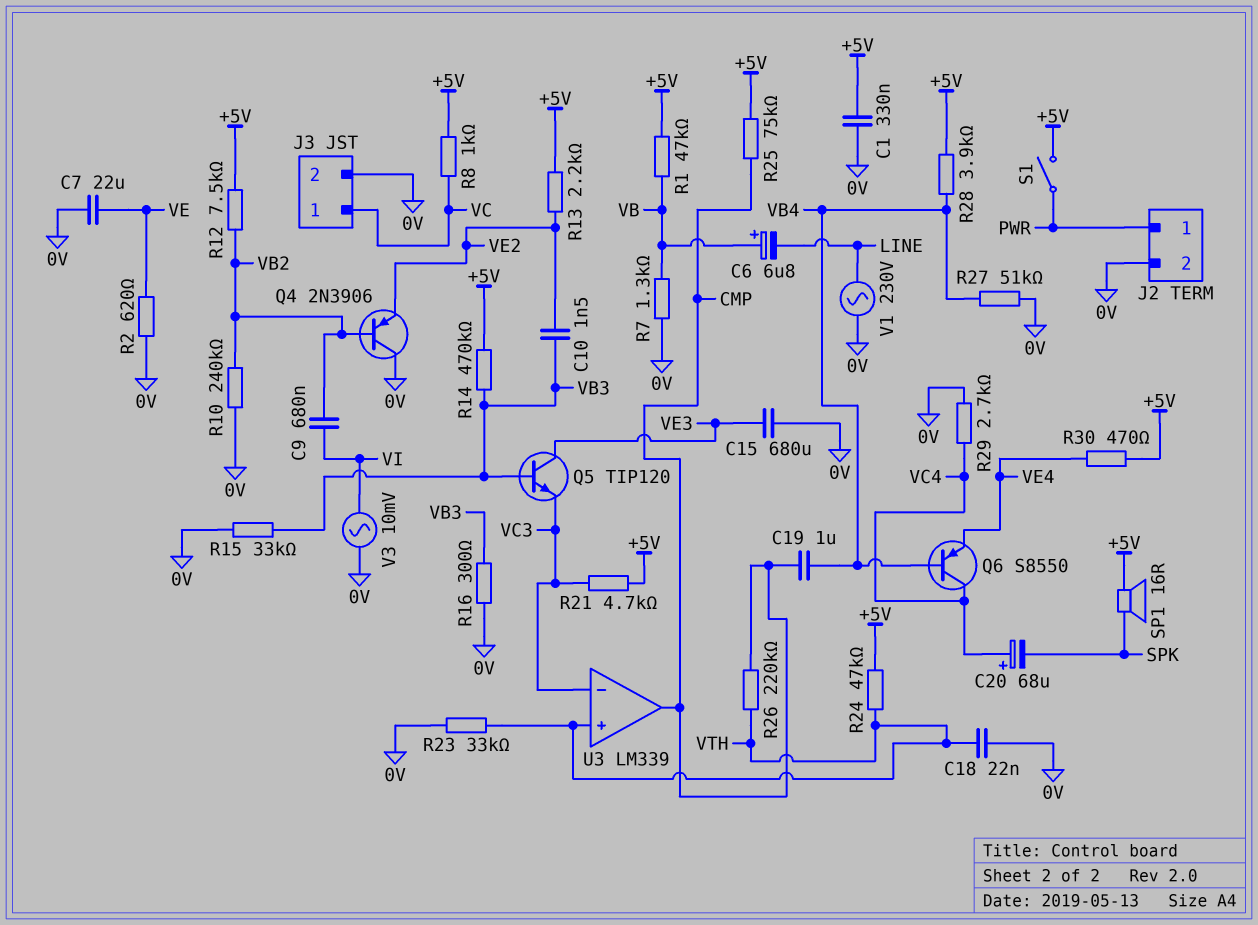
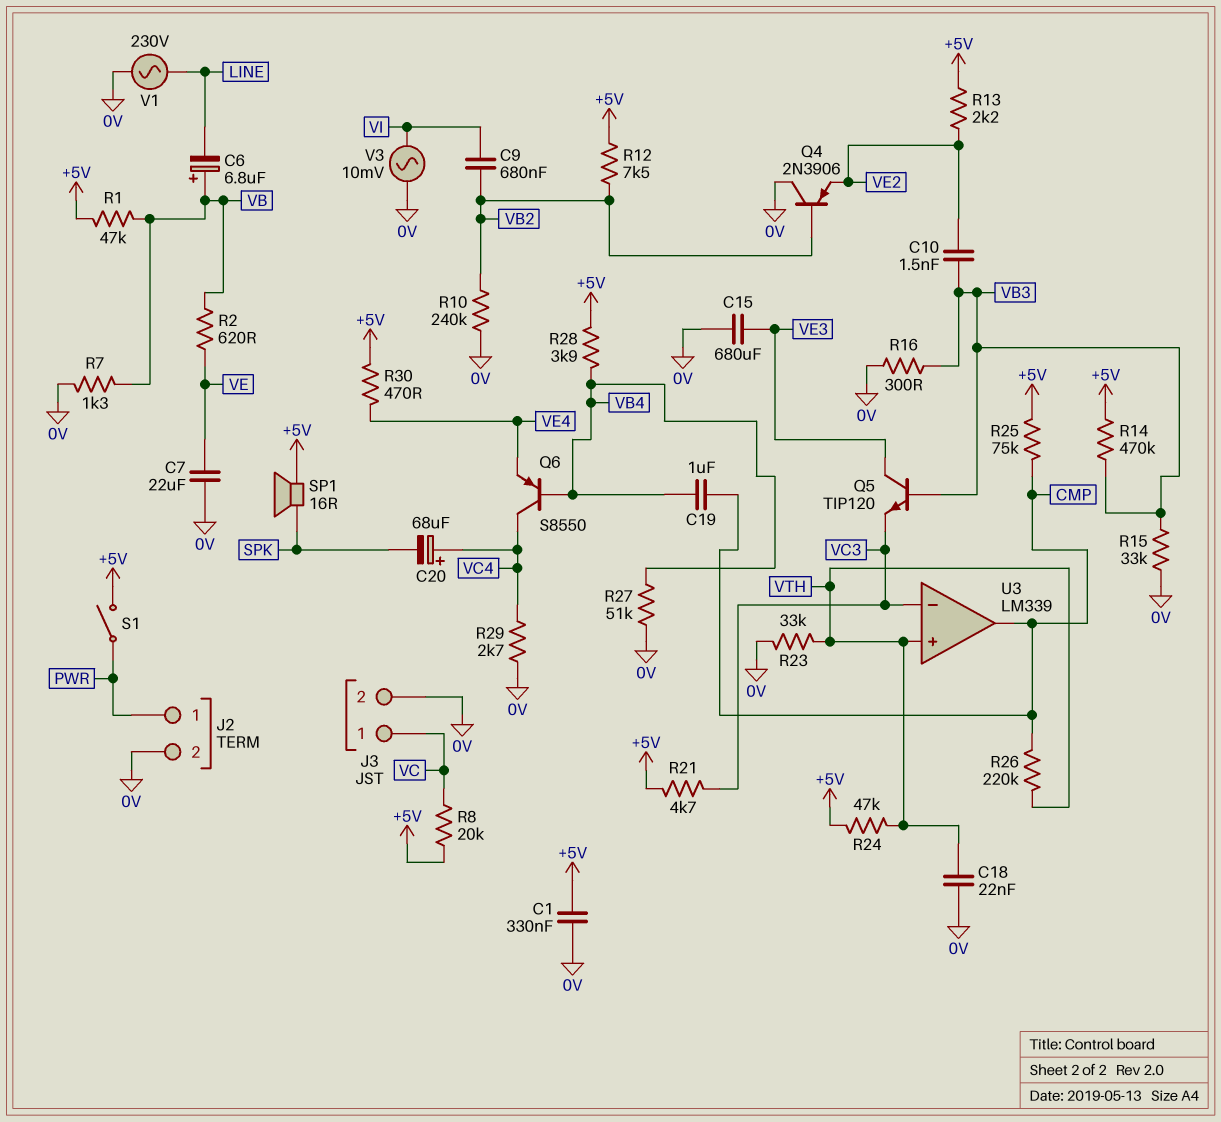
R2: 620 (0V, VE) -> 620 (VB, VE)
R8: 1k (+5V, VC) -> 20k (+5V, VC)

